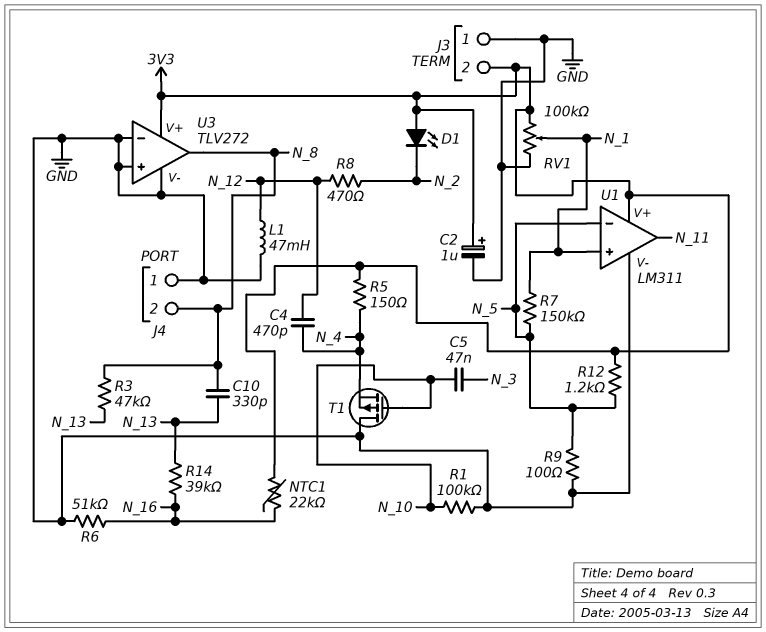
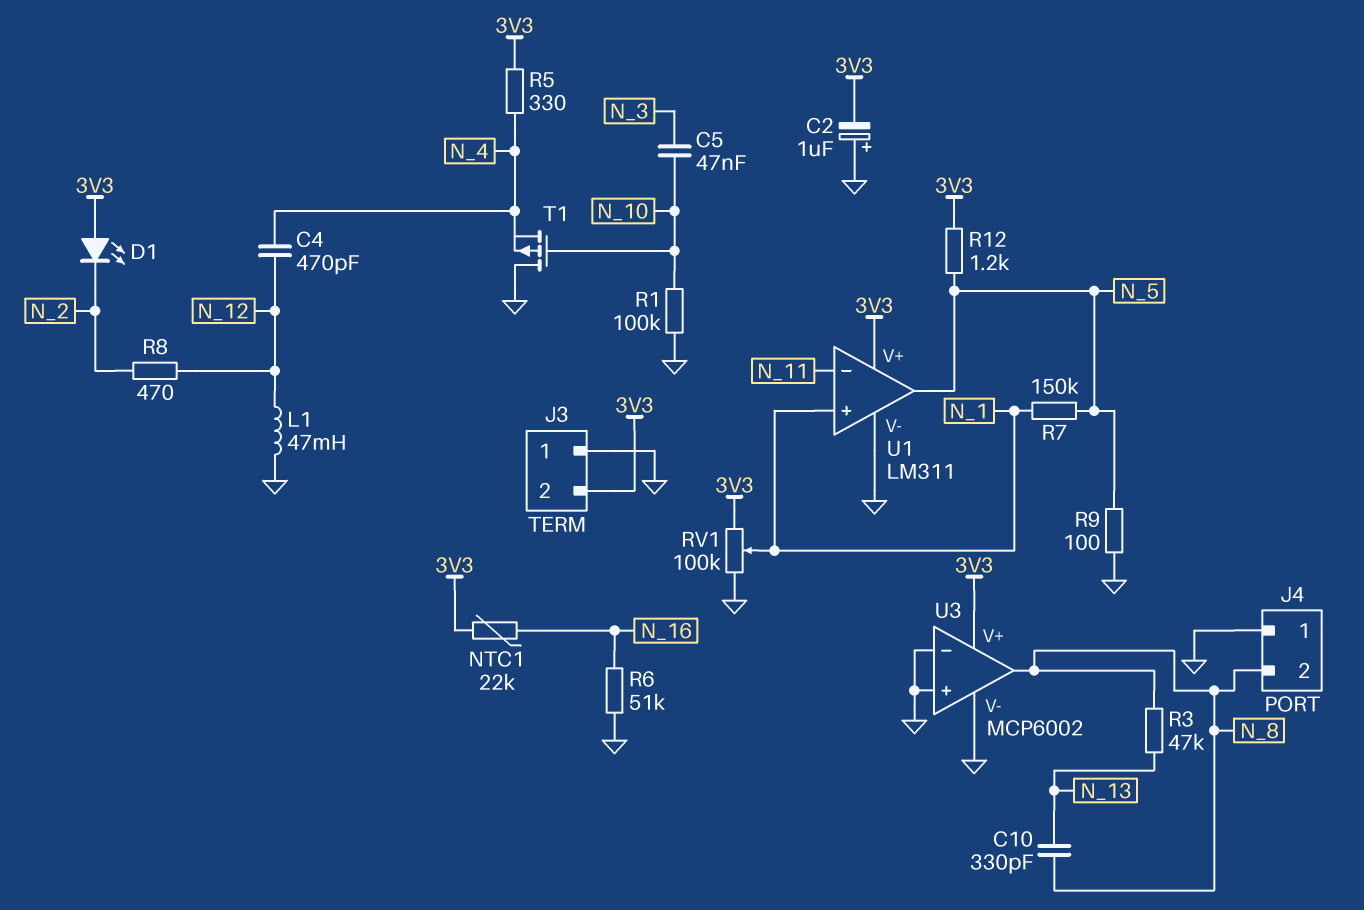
C2: 1uF (plus 3V3, minus GND) -> 1uF (plus GND, minus 3V3)
R5: 150 (3V3, N_4) -> 330 (3V3, N_4)
R14: 39k (N_13, N_16) -> none
U1 pin in-: N_5 -> N_11
U1 pin out: N_11 -> N_5
U3: TLV272 -> MCP6002

